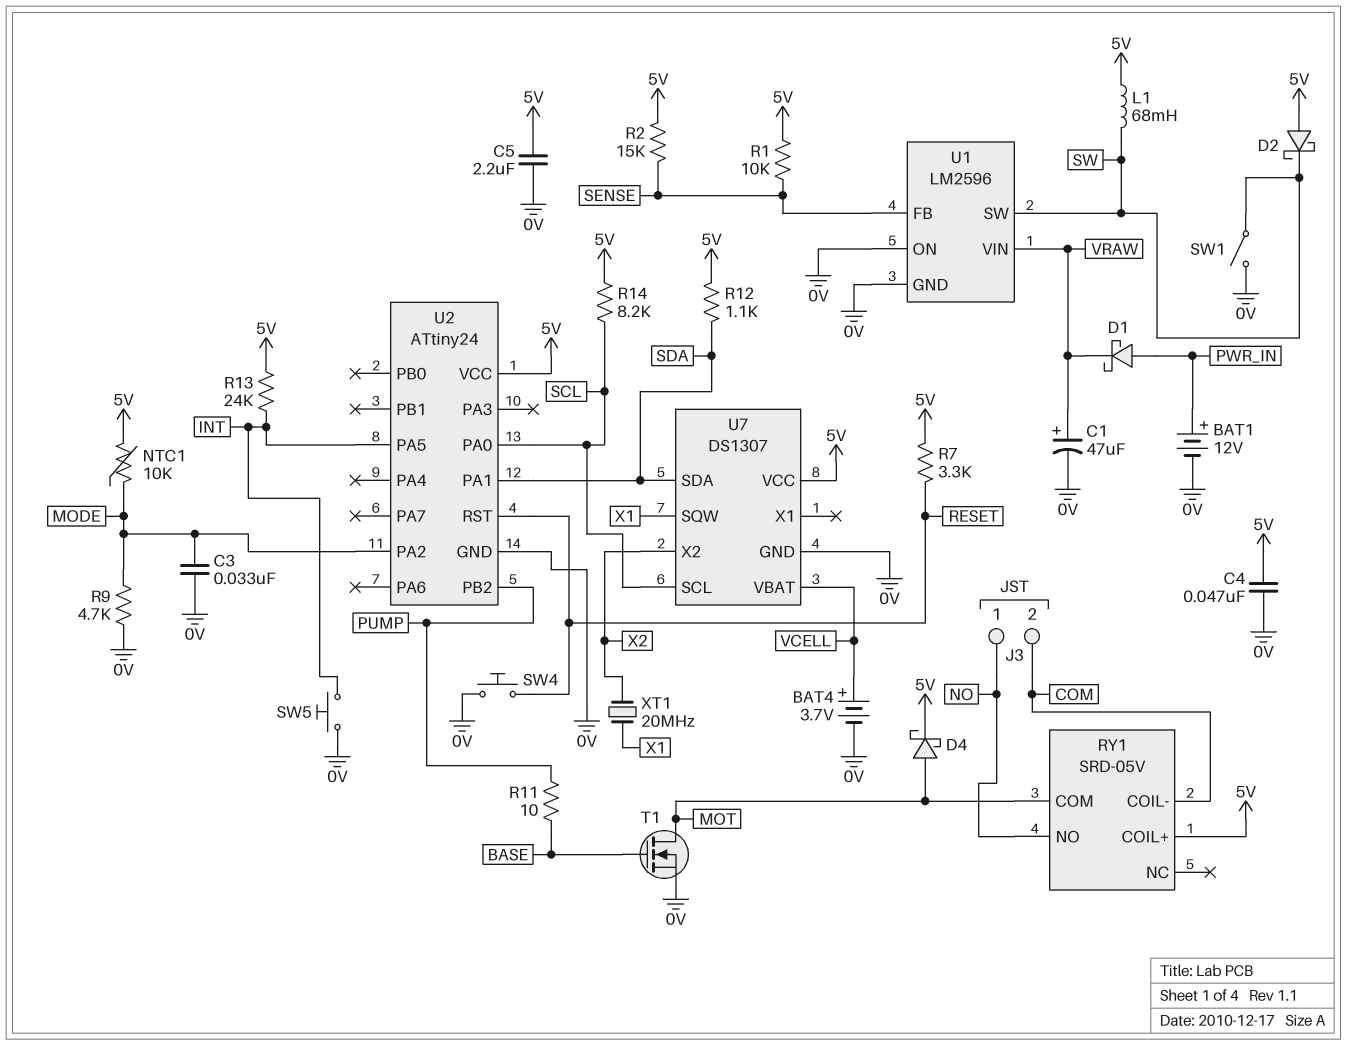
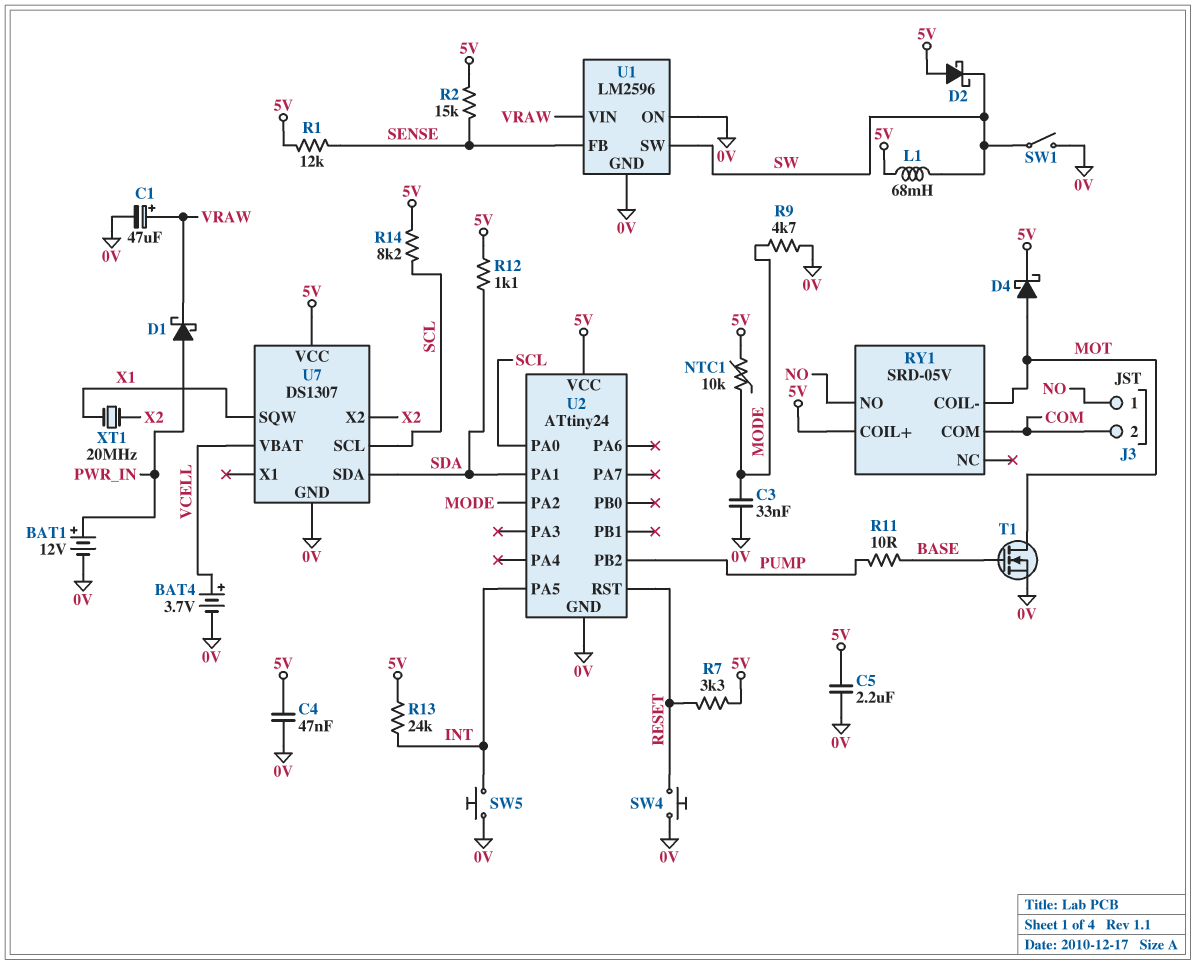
R1: 10k (5V, SENSE) -> 12k (5V, SENSE)
RY1 pin COIL-: COM -> MOT
RY1 pin COM: MOT -> COM

